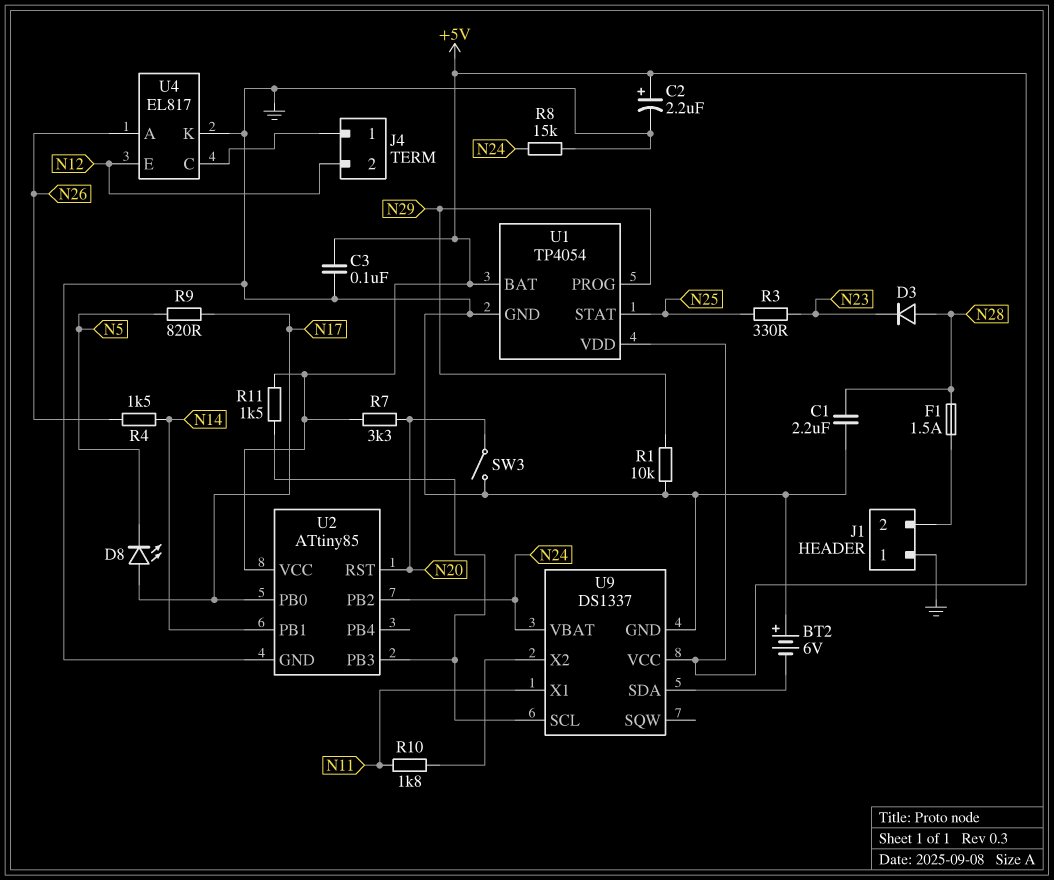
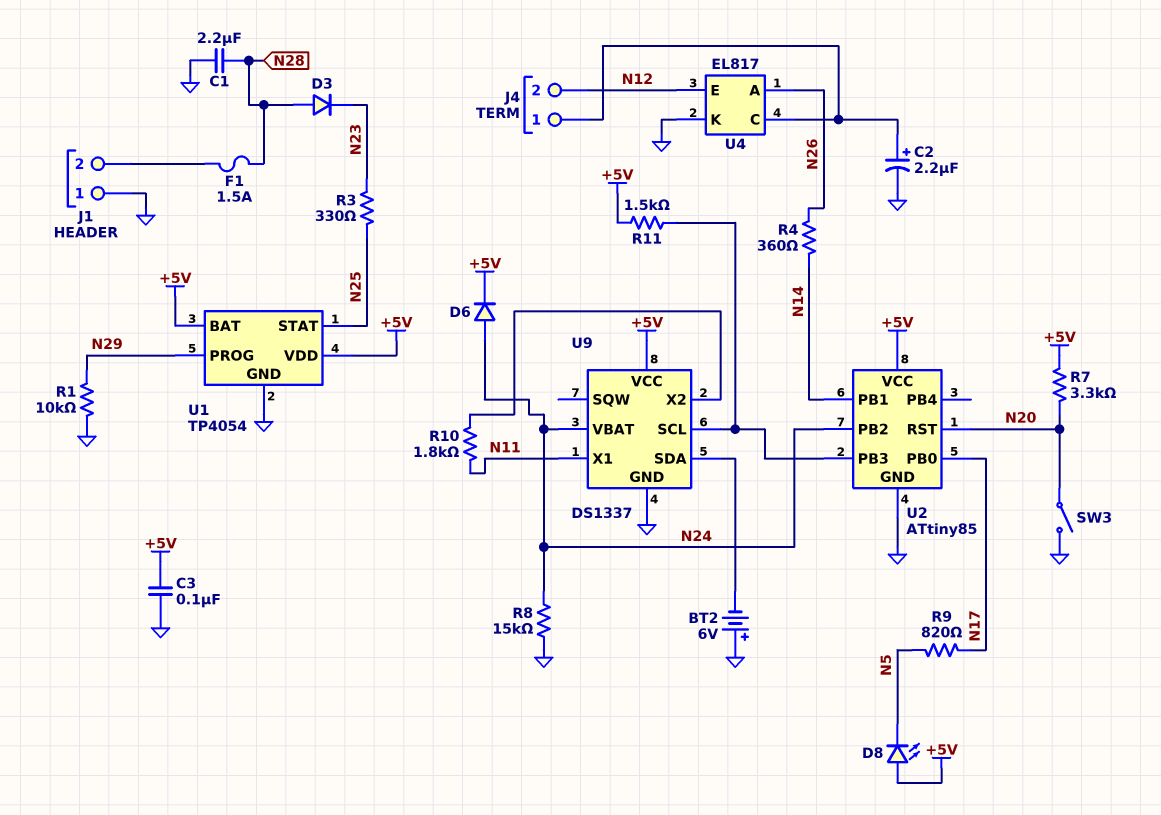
C2: 2.2uF (plus +5V, minus GND) -> 2.2uF (plus J4/1, minus GND)
D6: none -> diode (A N24, K +5V)
D8: LED (A N17, K N5) -> LED (A +5V, K N5)
R4: 1.5k (N14, N26) -> 360 (N14, N26)

